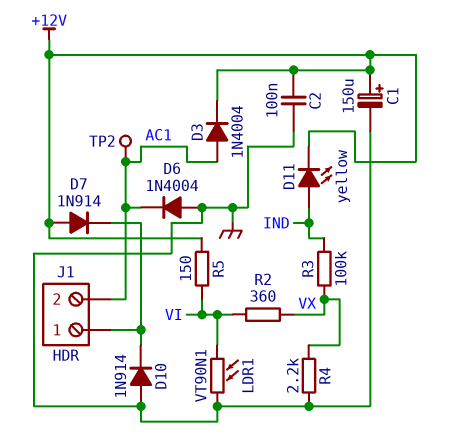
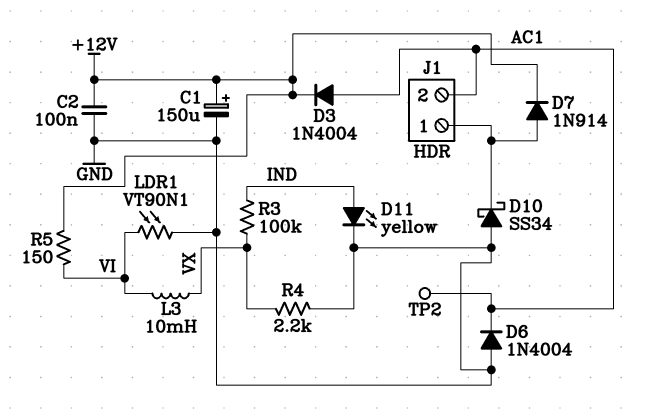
D7: diode 1N914 (A +12V, K J1/1) -> diode 1N914 (A J1/1, K +12V)
D10: diode 1N914 (A GND, K J1/1) -> schottky SS34 (A GND, K J1/1)
D11: LED yellow (A IND, K +12V) -> LED yellow (A IND, K GND)
L3: none -> 10mH (VI, VX)
R2: 360 (VI, VX) -> none

